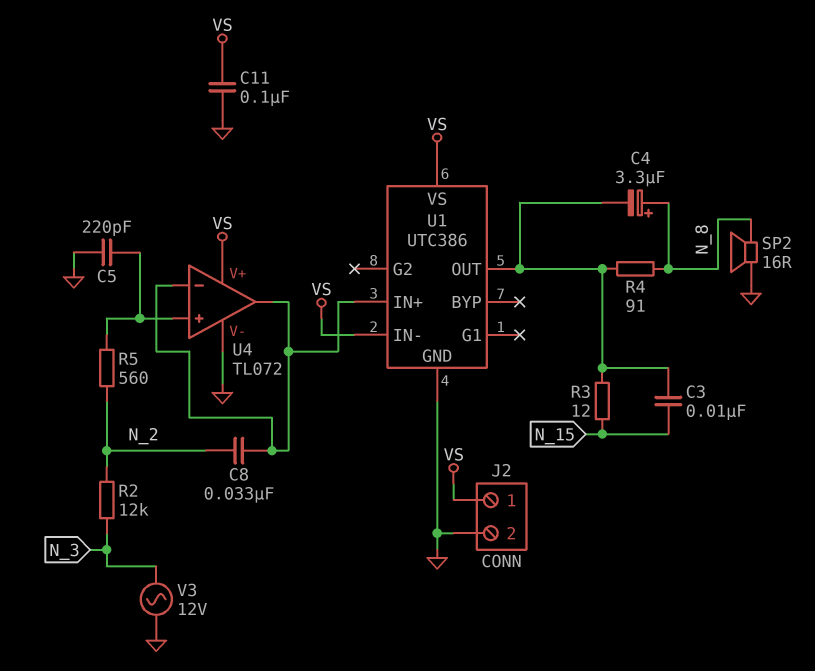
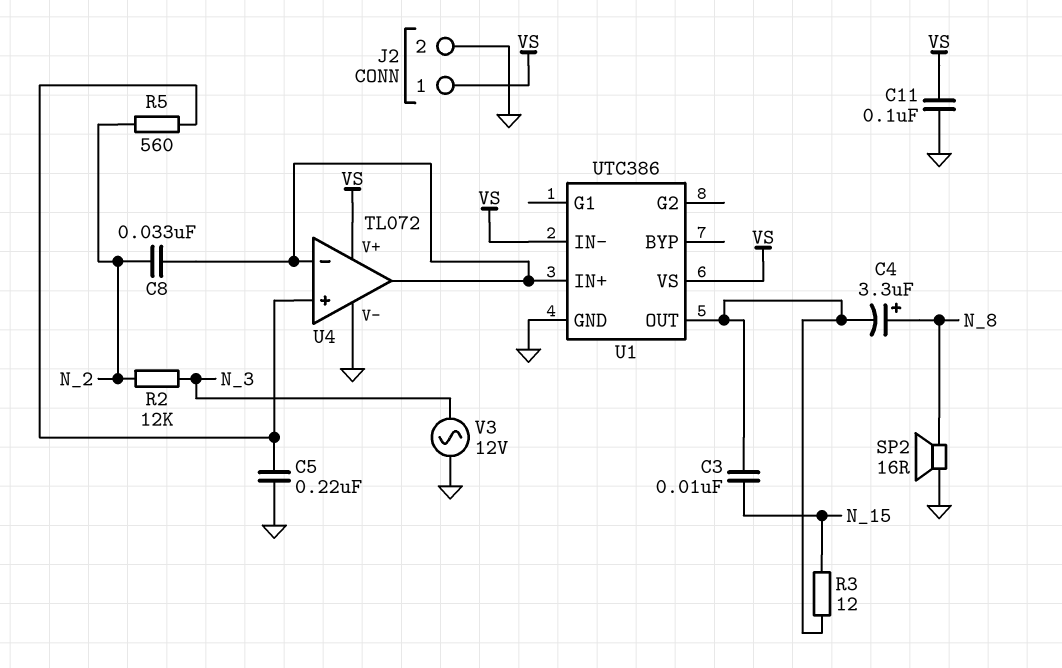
C5: 220pF (GND, U4/in+) -> 220nF (GND, U4/in+)
R4: 91 (N_8, U1/OUT) -> none

